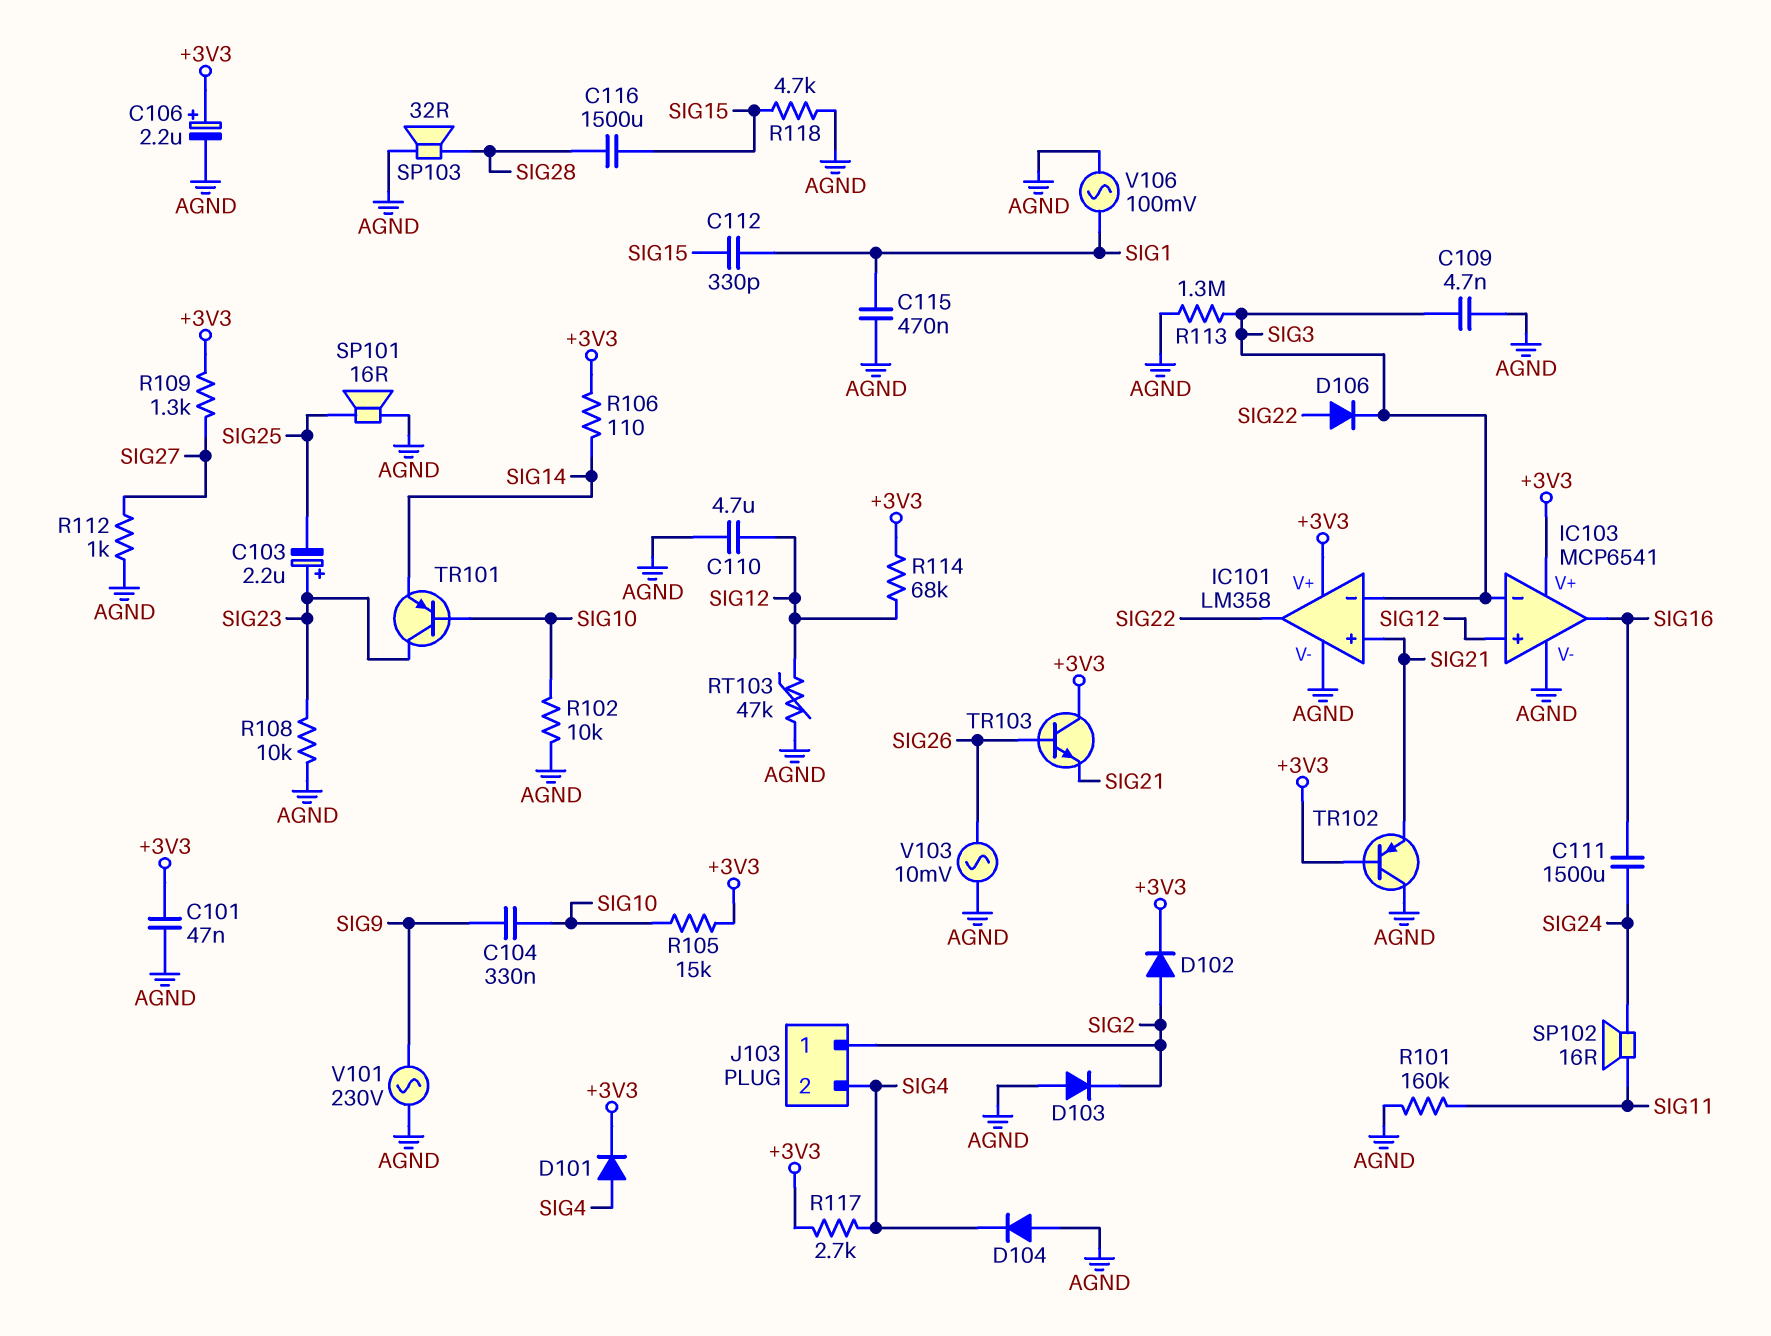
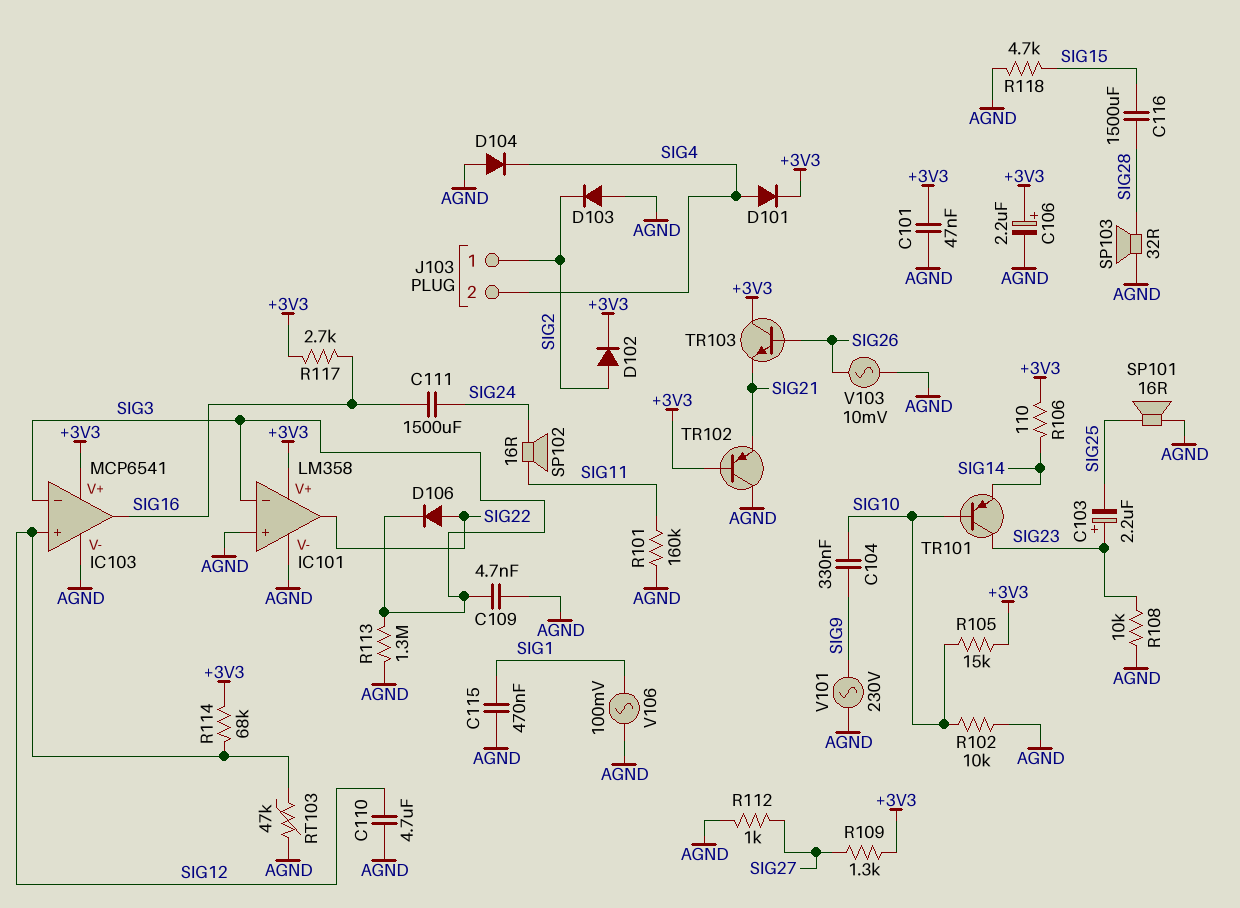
C112: 330pF (SIG1, SIG15) -> none
IC101 pin in+: SIG21 -> AGND
R117: 2.7k (+3V3, SIG4) -> 2.7k (+3V3, SIG16)

